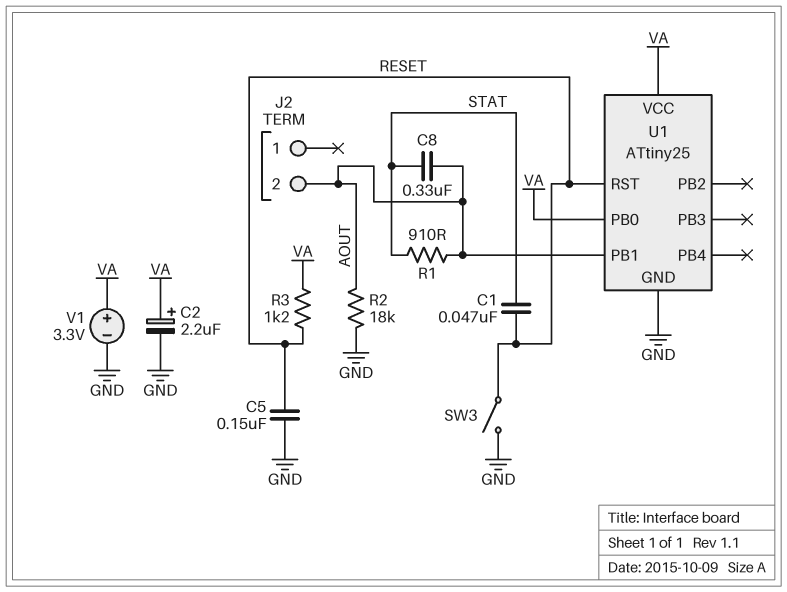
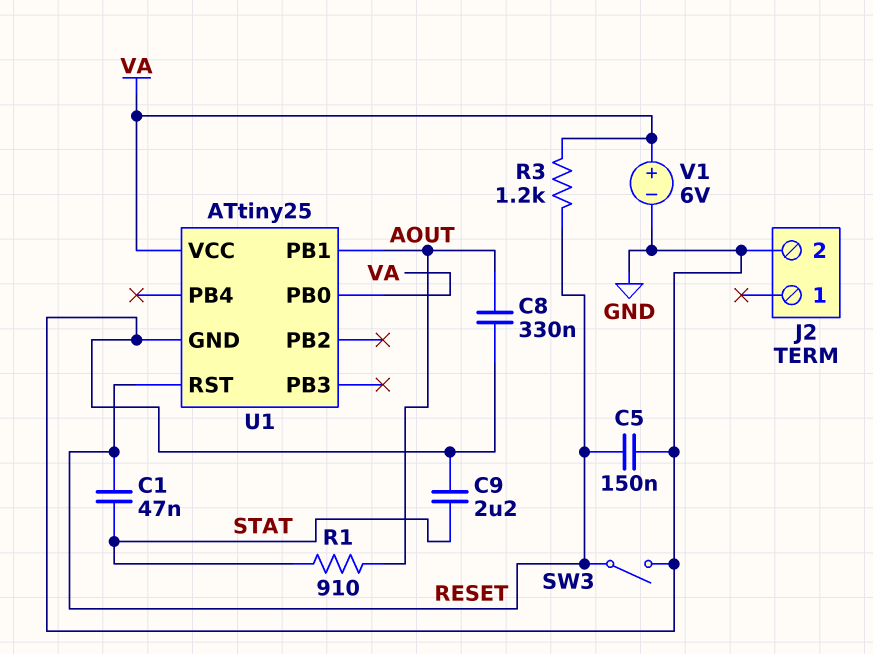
C2: 2.2uF (plus VA, minus GND) -> none
C8: 330nF (AOUT, STAT) -> 330nF (AOUT, GND)
C9: none -> 2.2uF (GND, STAT)
J2 pin 2: AOUT -> GND
R2: 18k (AOUT, GND) -> none
V1: 3.3V (plus VA, minus GND) -> 6V (plus VA, minus GND)

